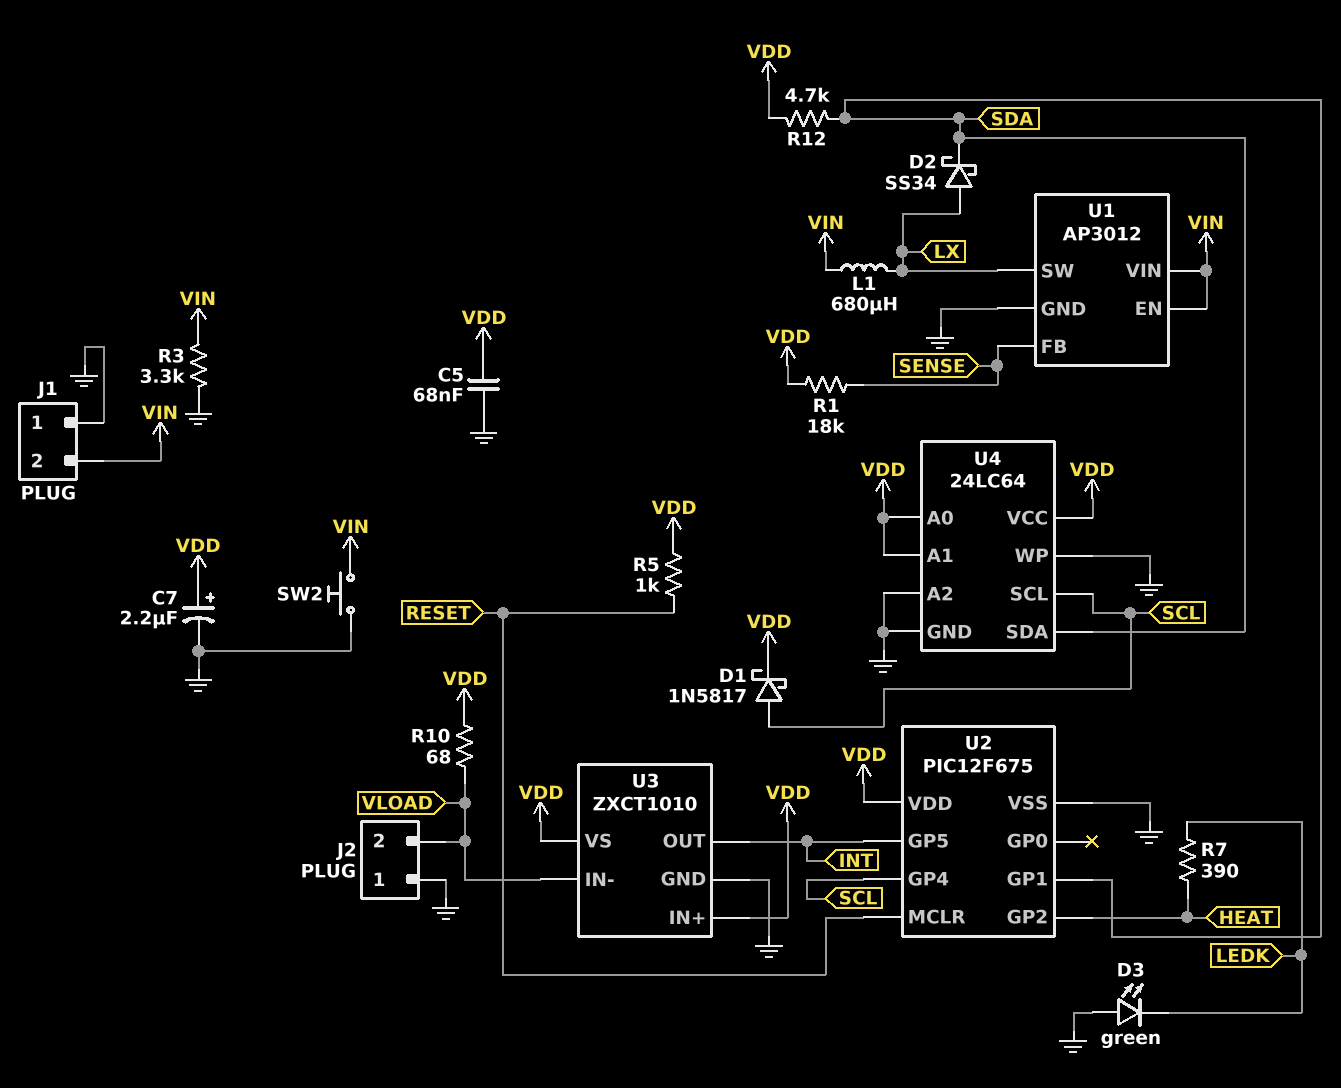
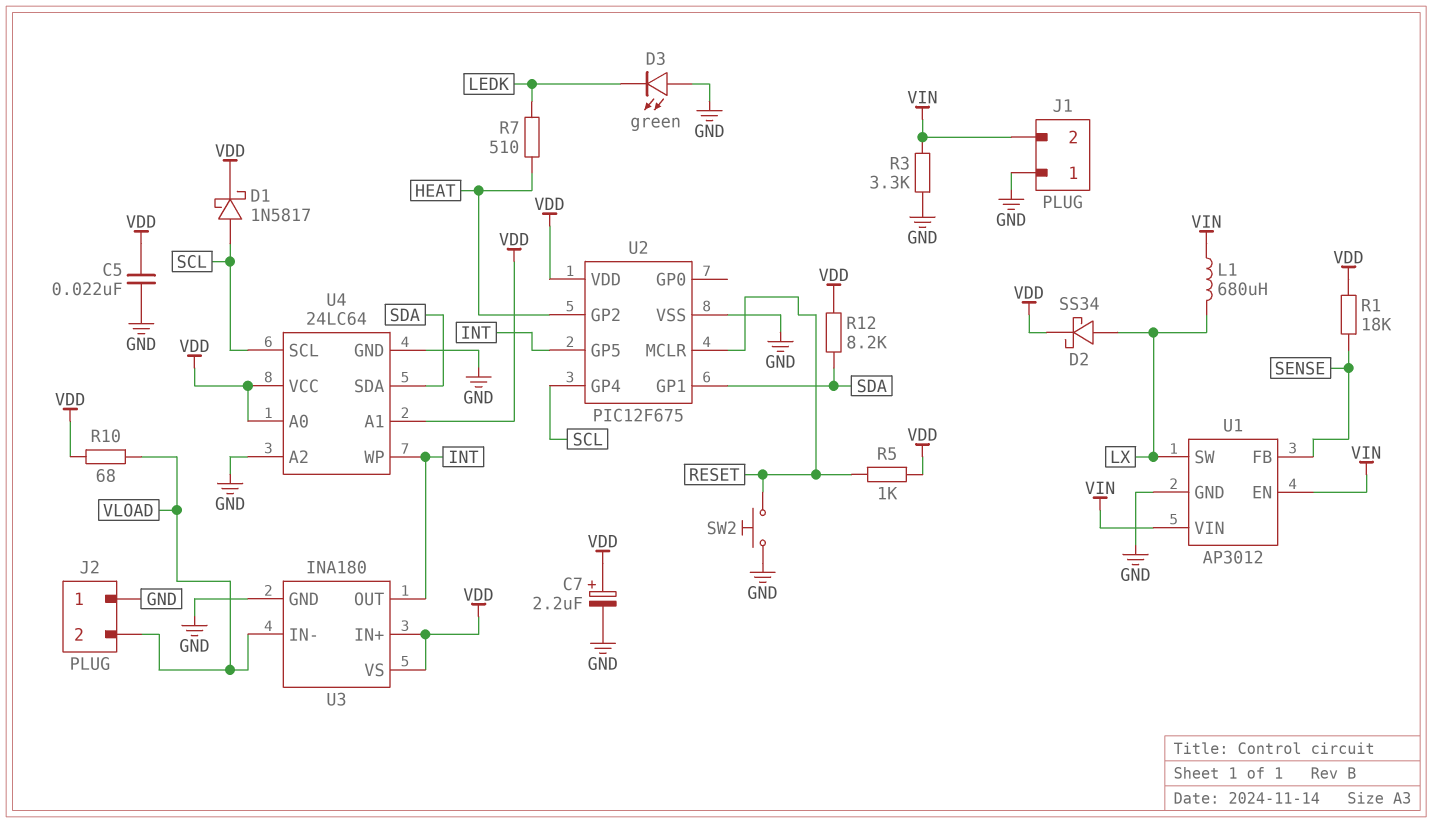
C5: 68nF (GND, VDD) -> 22nF (GND, VDD)
D2: schottky SS34 (A LX, K SDA) -> schottky SS34 (A LX, K VDD)
R7: 390 (HEAT, LEDK) -> 510 (HEAT, LEDK)
R12: 4.7k (SDA, VDD) -> 8.2k (SDA, VDD)
SW2: button (GND, VIN) -> button (GND, RESET)
U3: ZXCT1010 -> INA180
U4 pin WP: GND -> INT

